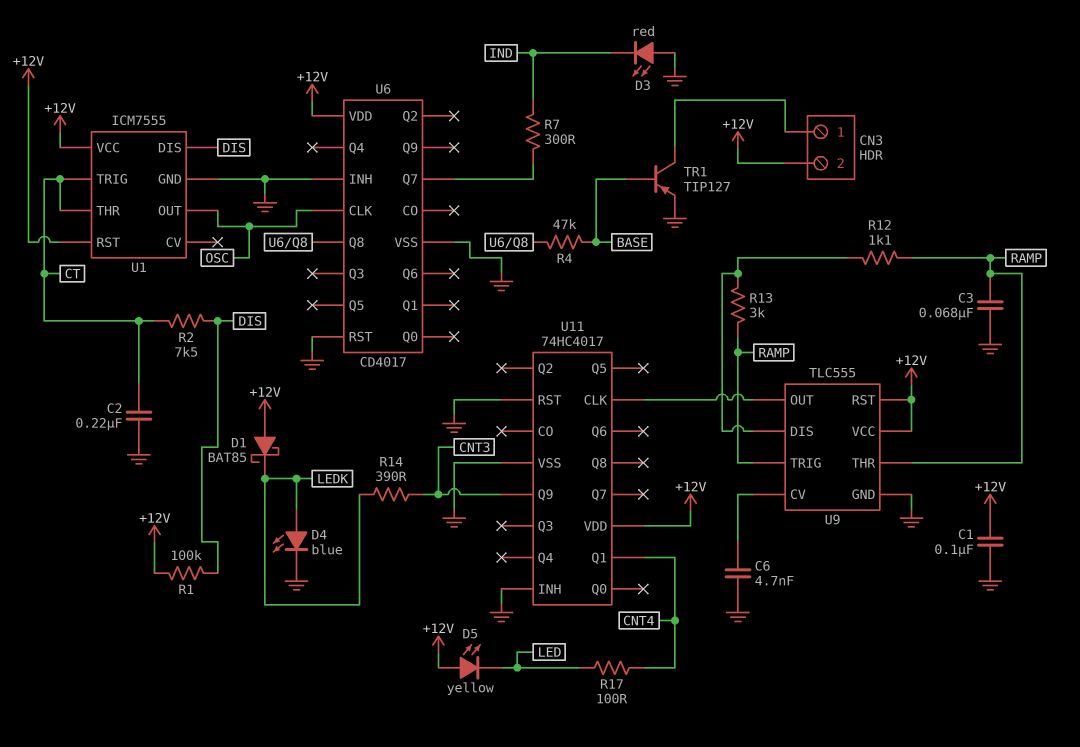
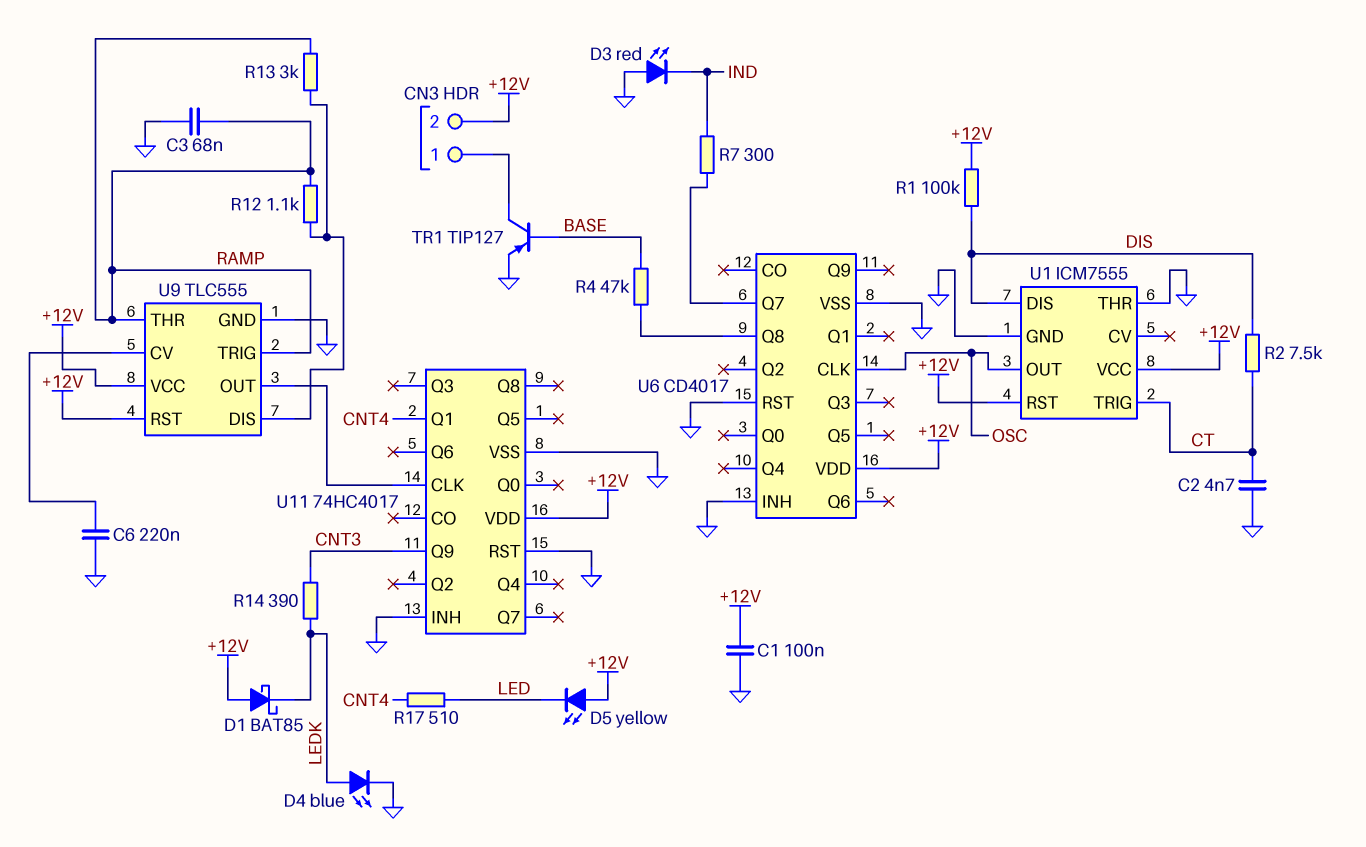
C2: 220nF (CT, GND) -> 4.7nF (CT, GND)
C6: 4.7nF (GND, U9/CV) -> 220nF (GND, U9/CV)
R17: 100 (CNT4, LED) -> 510 (CNT4, LED)
U1 pin THR: CT -> GND

